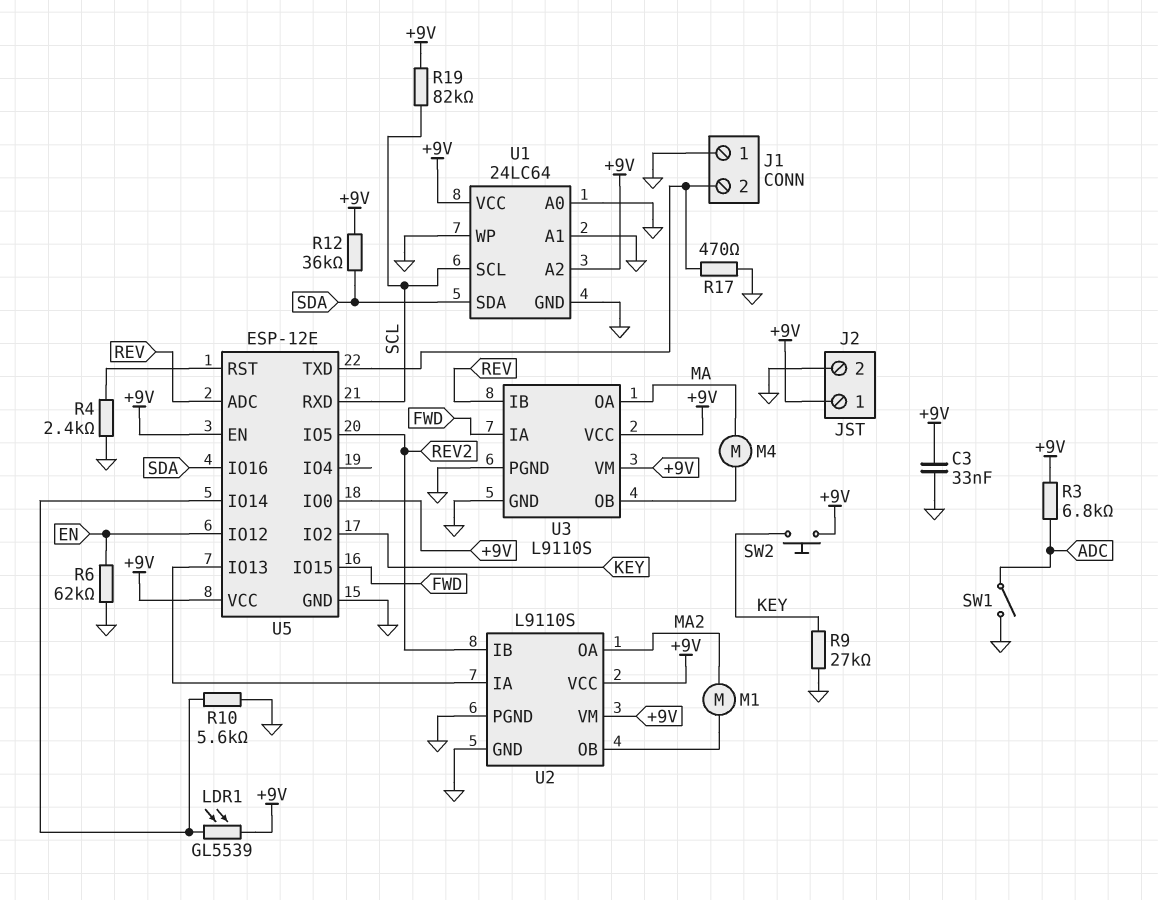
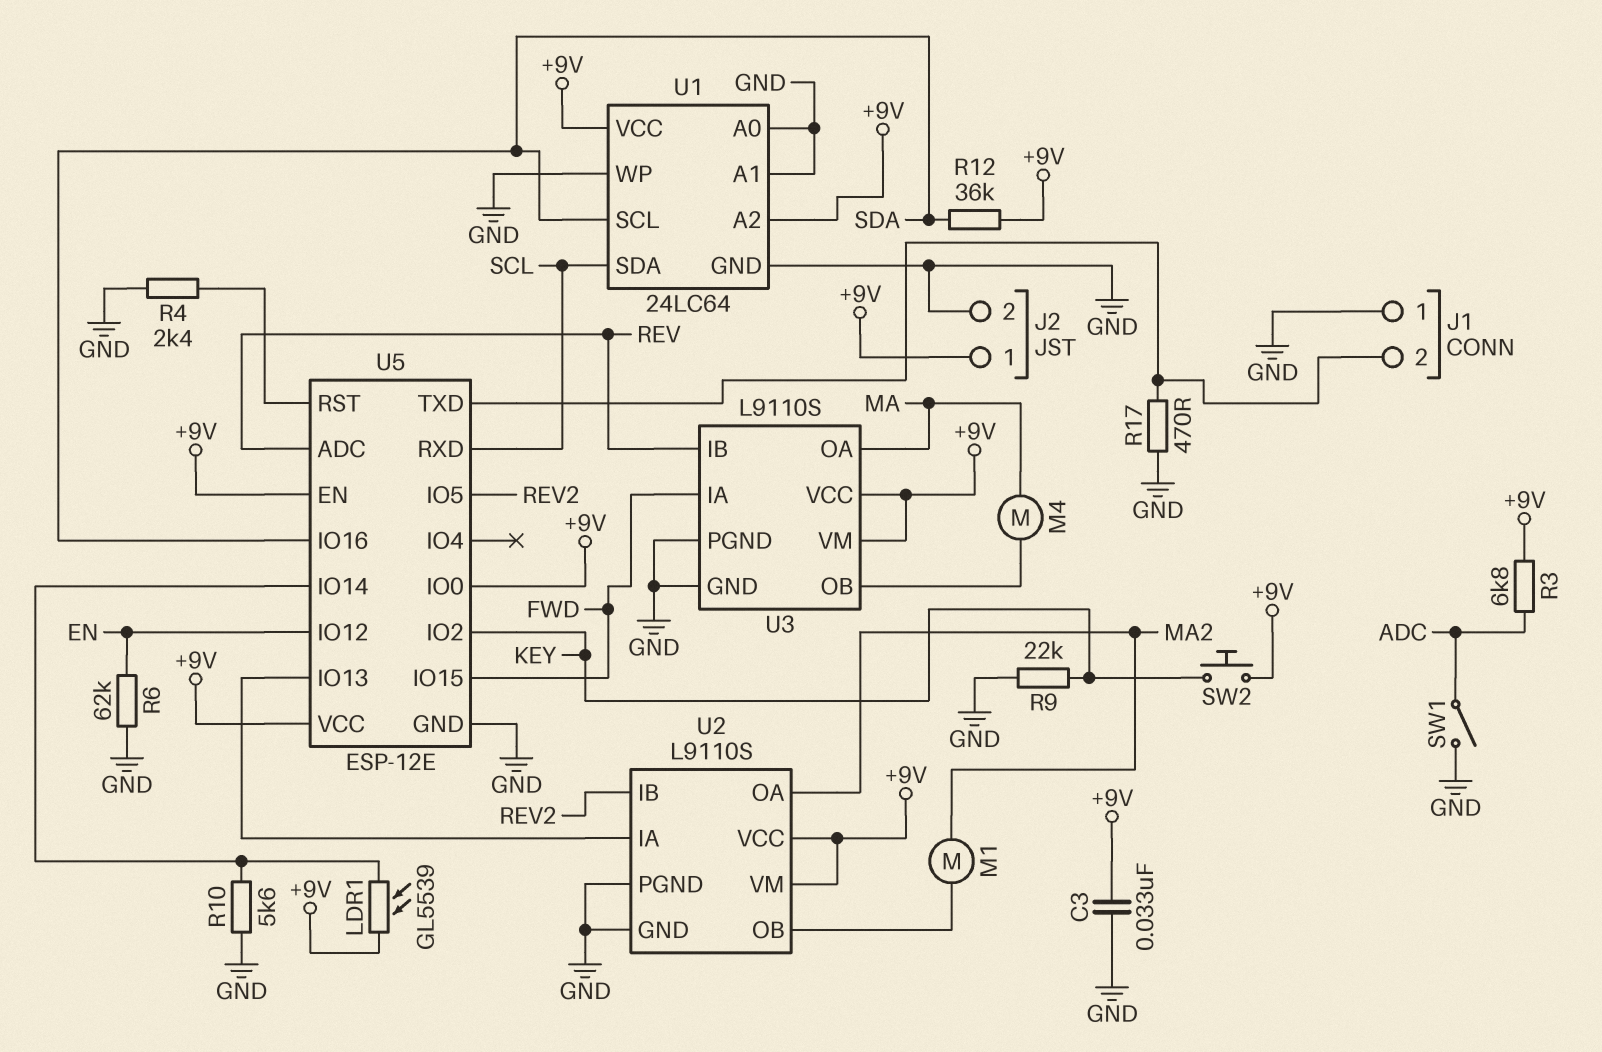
R9: 27k (GND, KEY) -> 22k (GND, KEY)
R19: 82k (+9V, SCL) -> none
U1 pin SCL: SCL -> SDA
U1 pin SDA: SDA -> SCL

